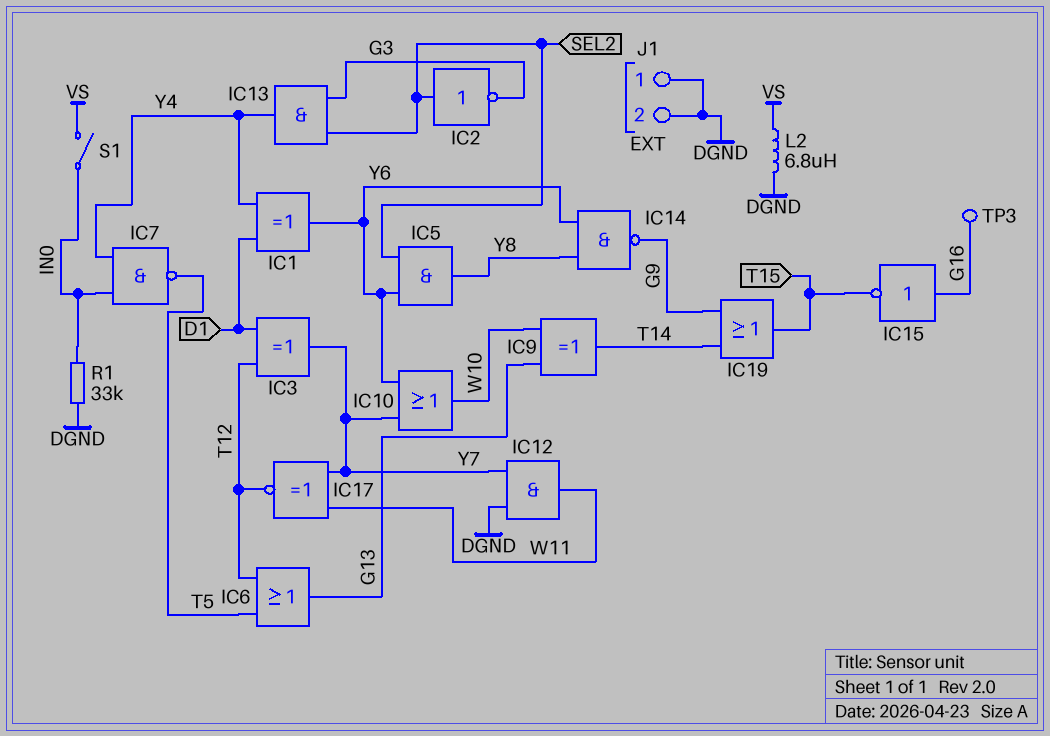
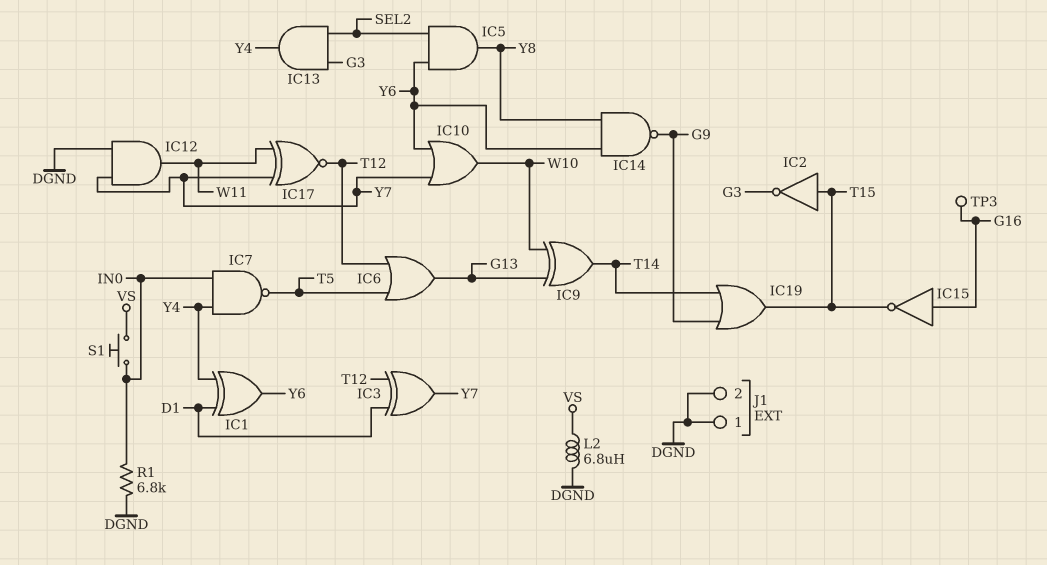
IC2: NOT (in SEL2, out G3) -> NOT (in T15, out G3)
R1: 33k (DGND, IN0) -> 6.8k (DGND, IN0)
S1: switch (IN0, VS) -> button (IN0, VS)

